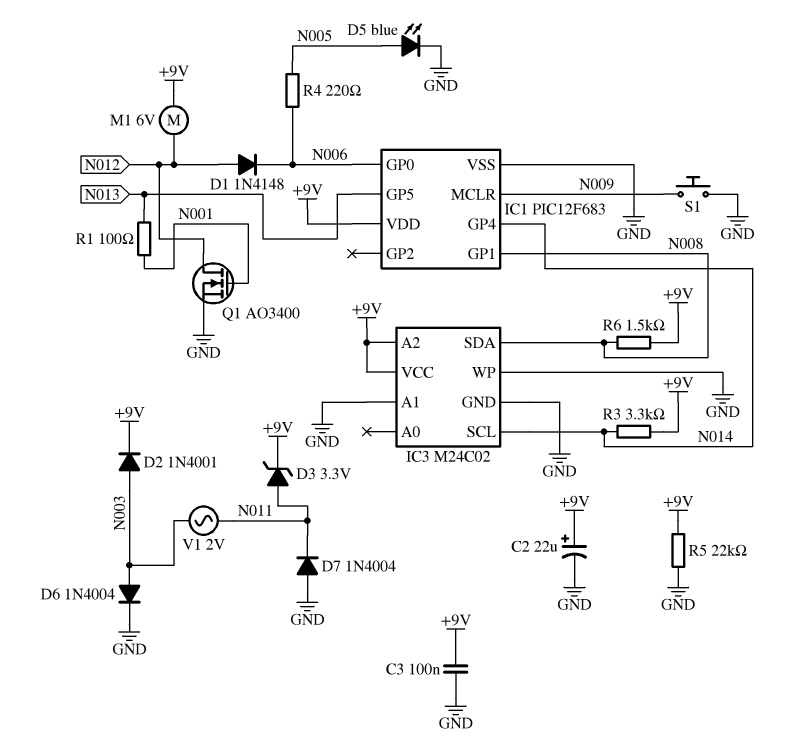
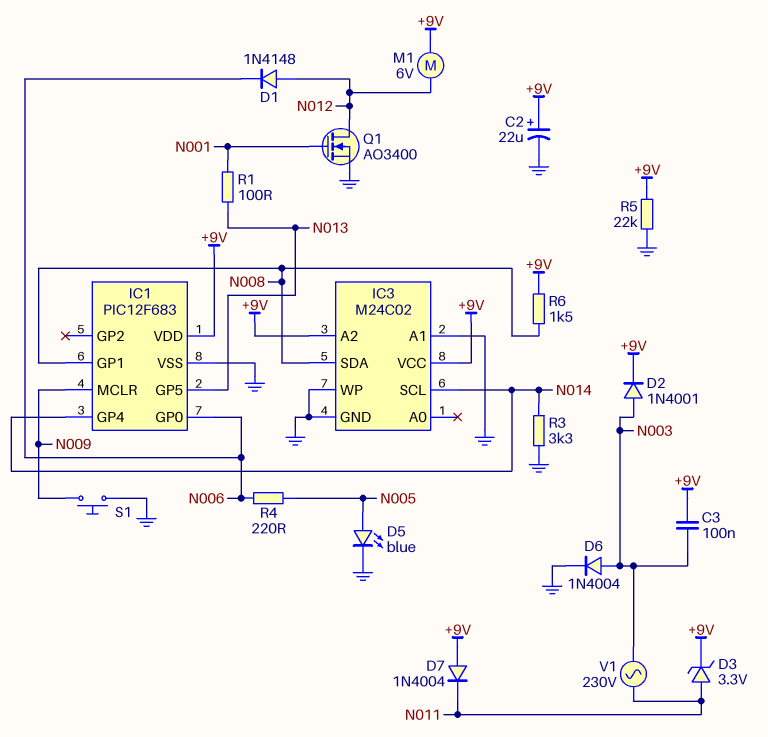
C3: 100nF (+9V, GND) -> 100nF (+9V, N003)
D7: diode 1N4004 (A GND, K N011) -> diode 1N4004 (A +9V, K N011)
R3: 3.3k (+9V, N014) -> 3.3k (GND, N014)
V1: AC 2V (N003, N011) -> AC 230V (N003, N011)

